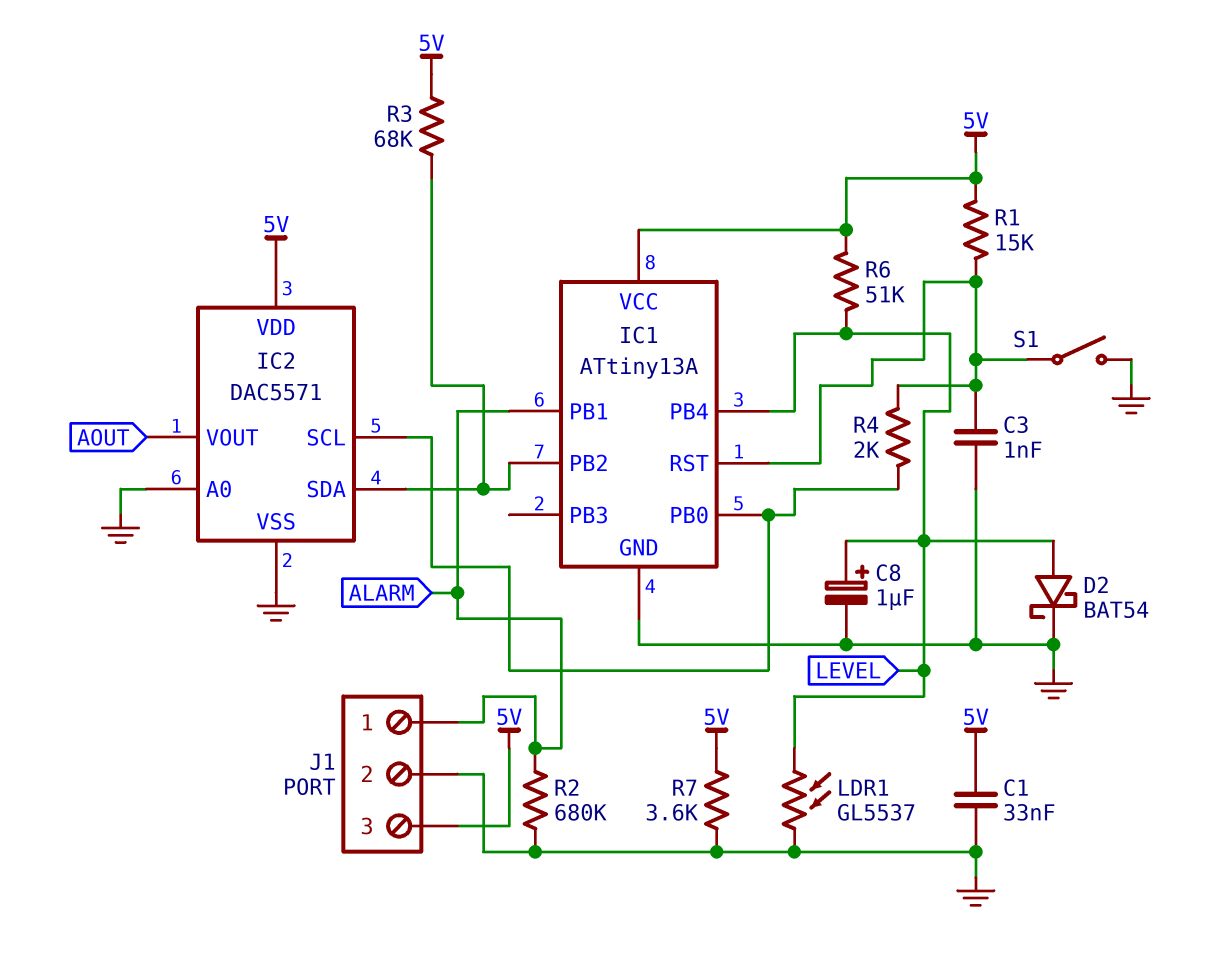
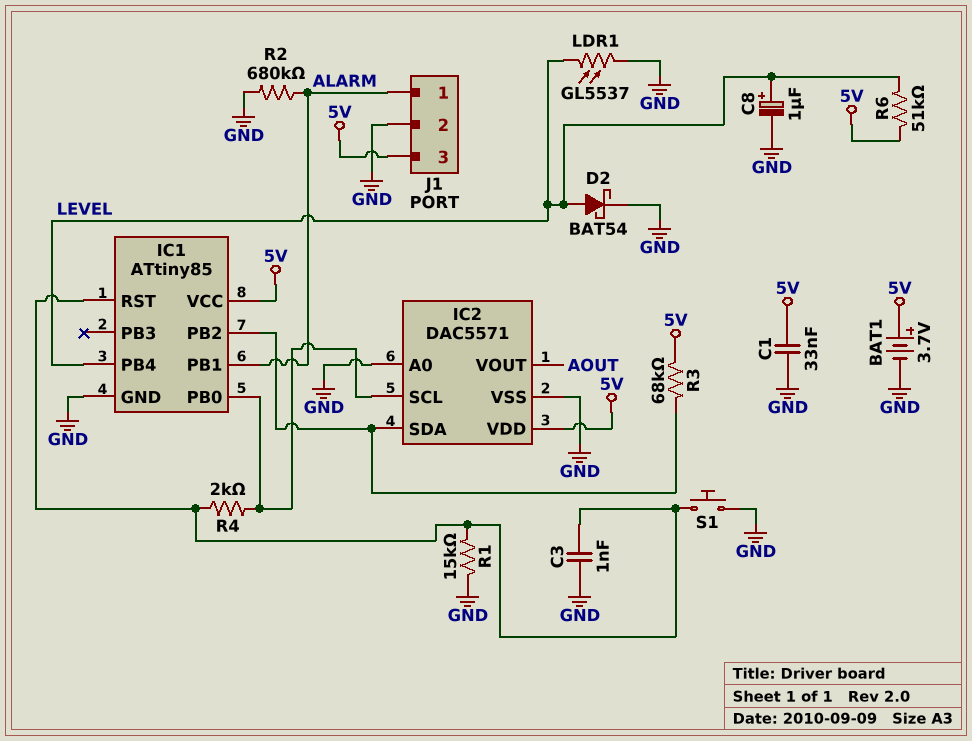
BAT1: none -> 3.7V (plus 5V, minus GND)
IC1: ATtiny13A -> ATtiny85
R1: 15k (5V, IC1/RST) -> 15k (GND, IC1/RST)
R7: 3.6k (5V, GND) -> none
S1: switch (GND, IC1/RST) -> button (GND, IC1/RST)

